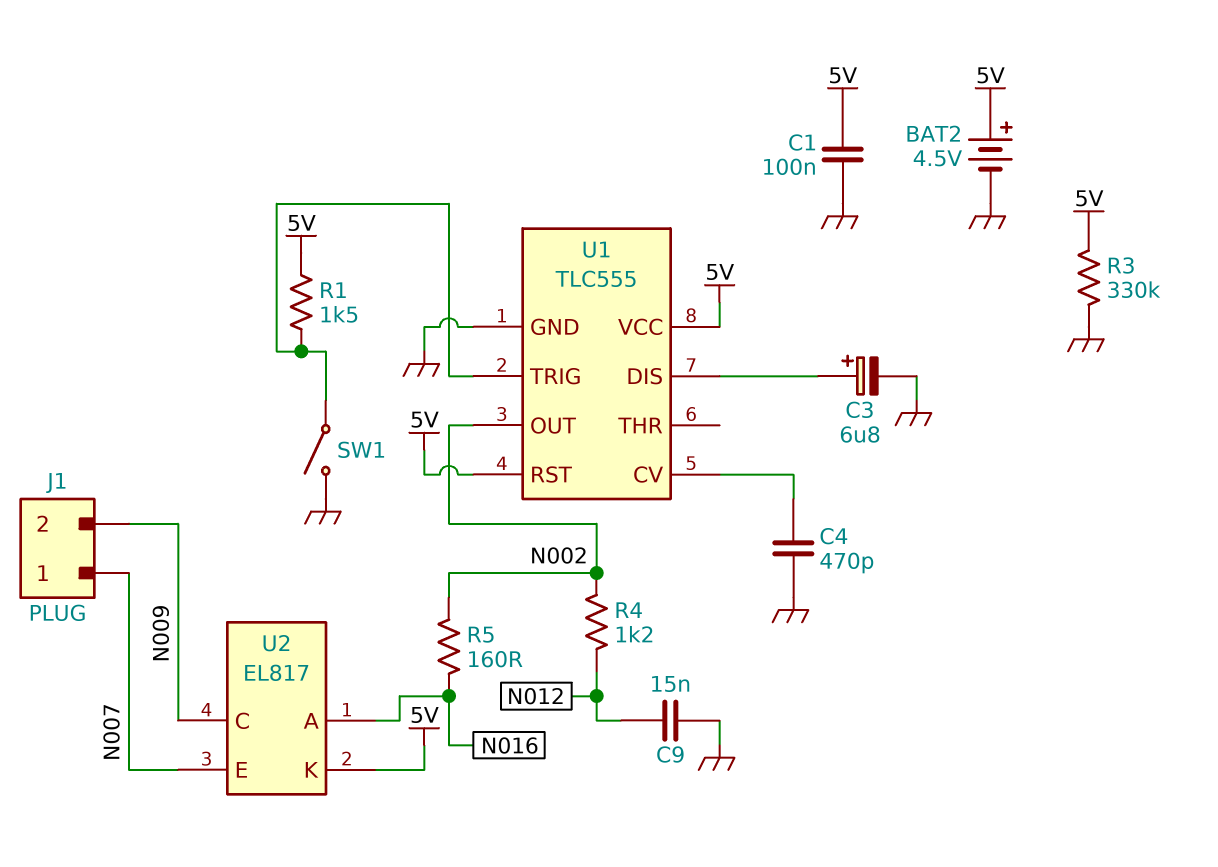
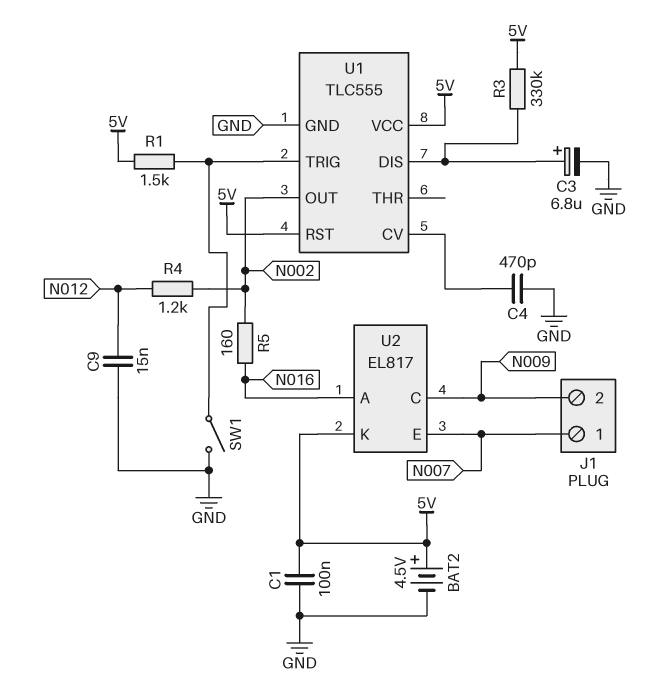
R3: 330k (5V, GND) -> 330k (5V, U1/DIS)

